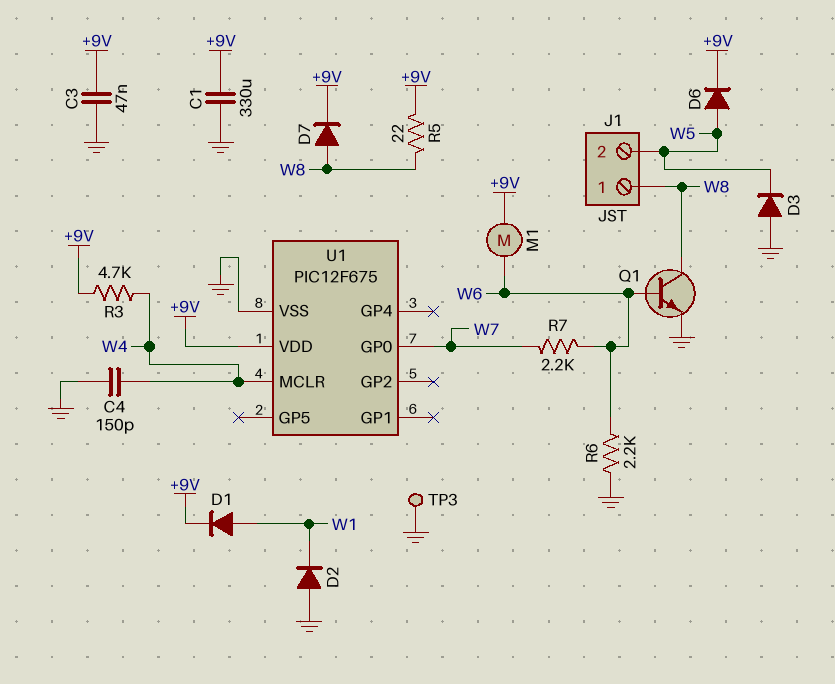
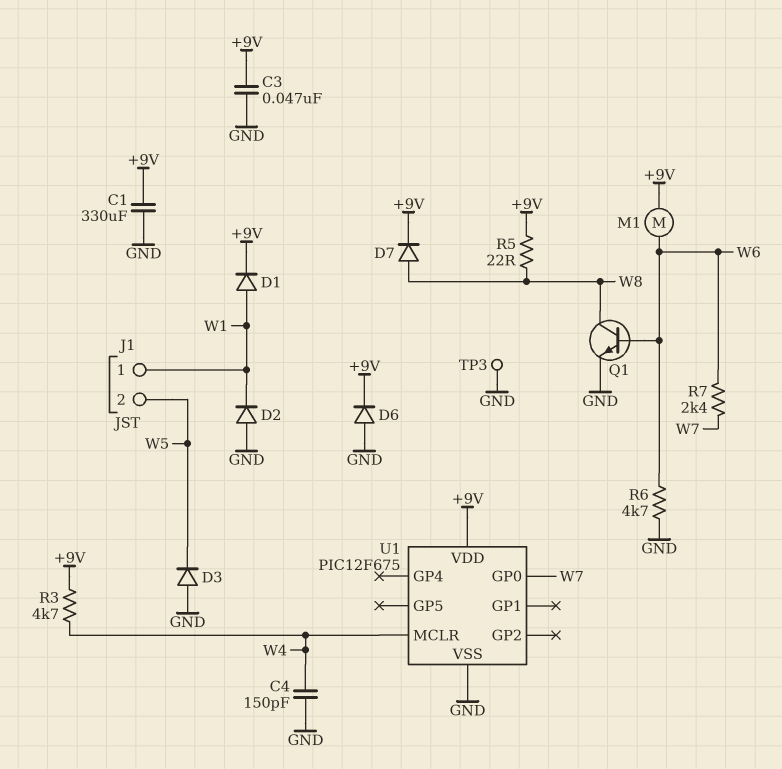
D6: diode (A W5, K +9V) -> diode (A GND, K +9V)
J1 pin 1: W8 -> W1
R6: 2.2k (GND, W6) -> 4.7k (GND, W6)
R7: 2.2k (W6, W7) -> 2.4k (W6, W7)

